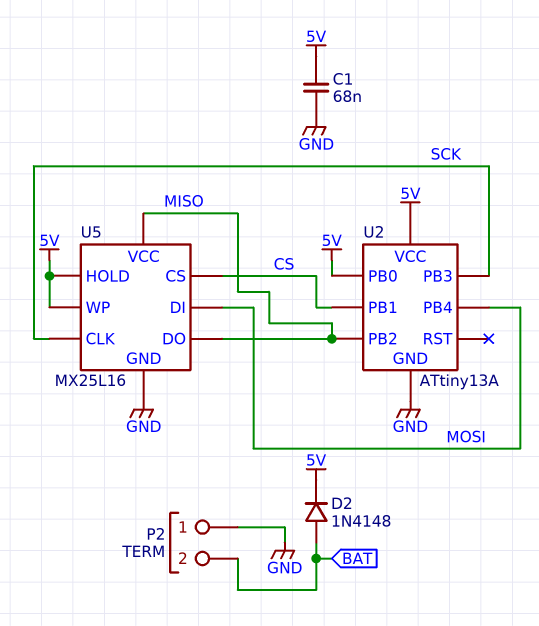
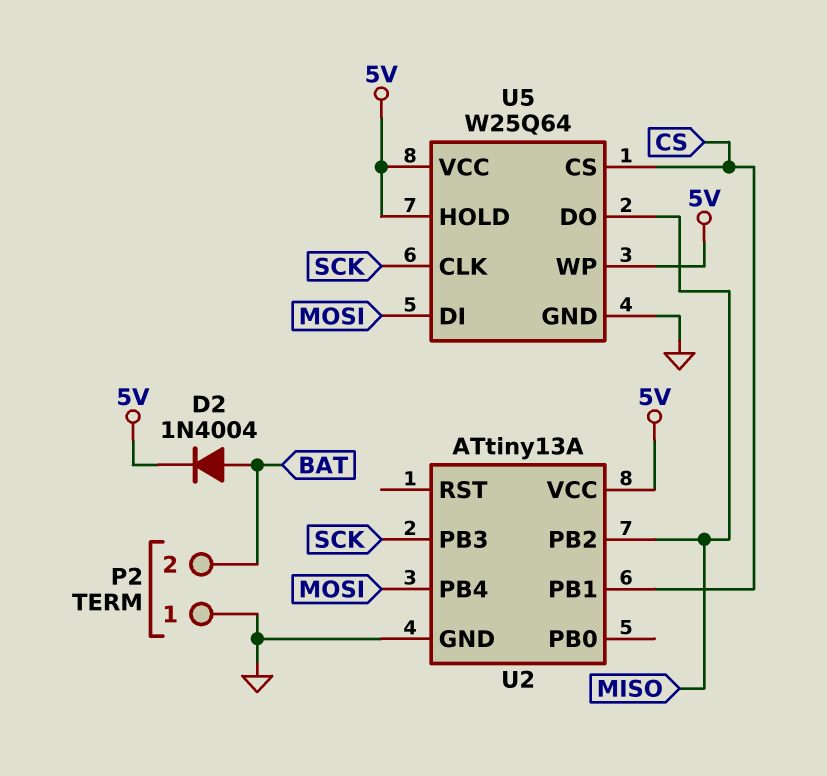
C1: 68nF (5V, GND) -> none
D2: diode 1N4148 (A BAT, K 5V) -> diode 1N4004 (A BAT, K 5V)
U2 pin PB0: 5V -> none
U5: MX25L16 -> W25Q64
U5 pin VCC: MISO -> 5V

